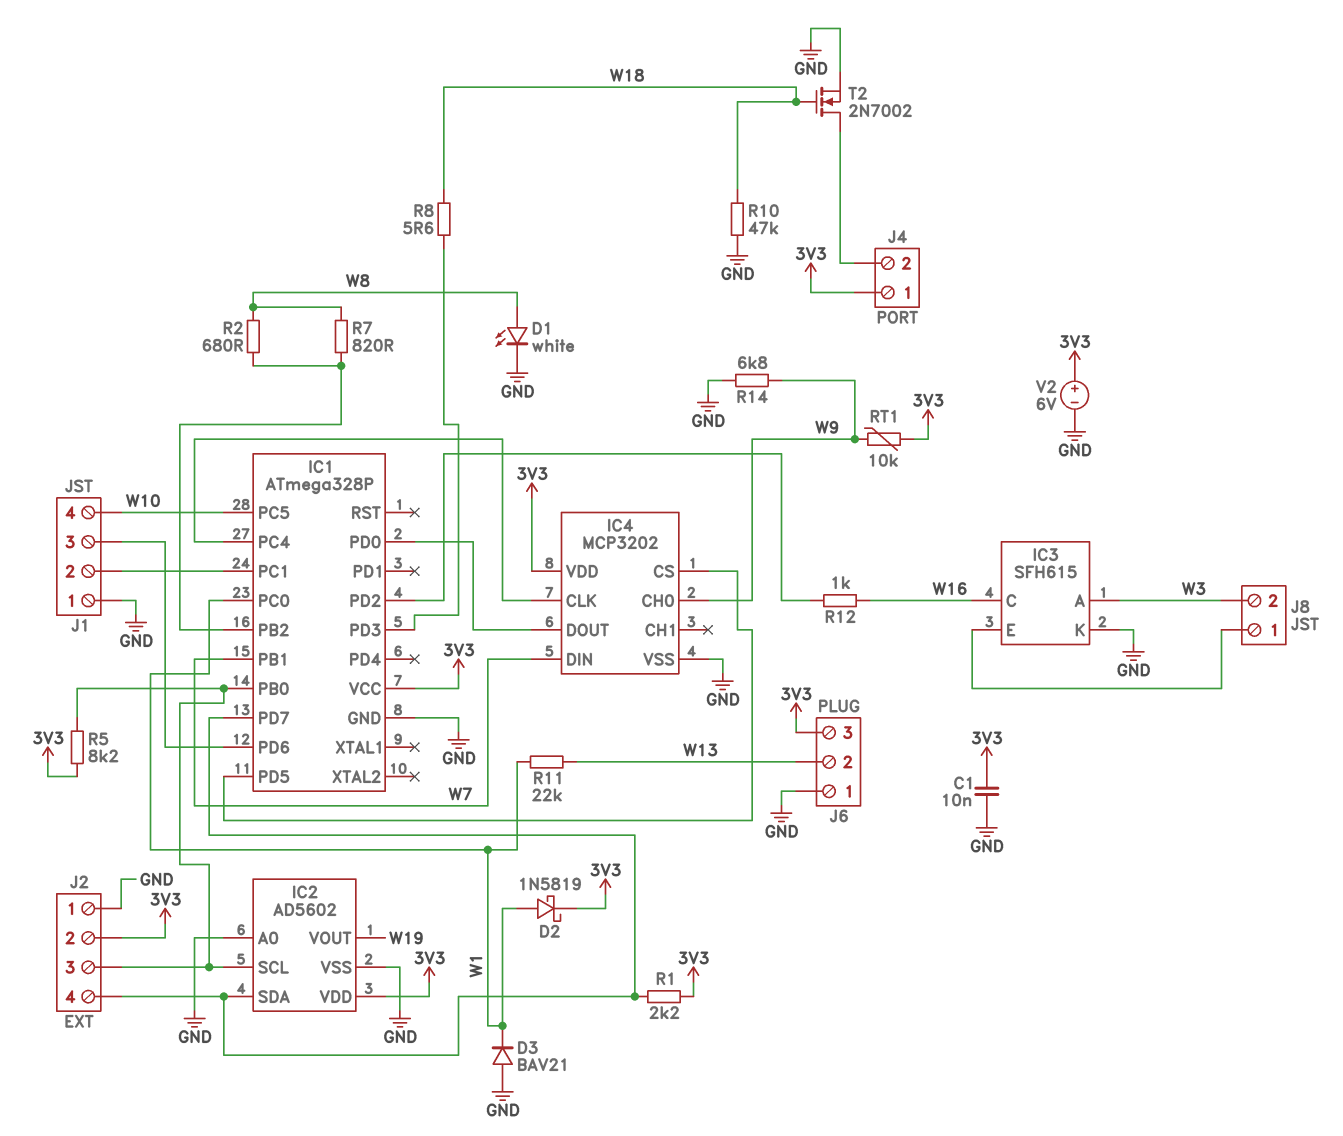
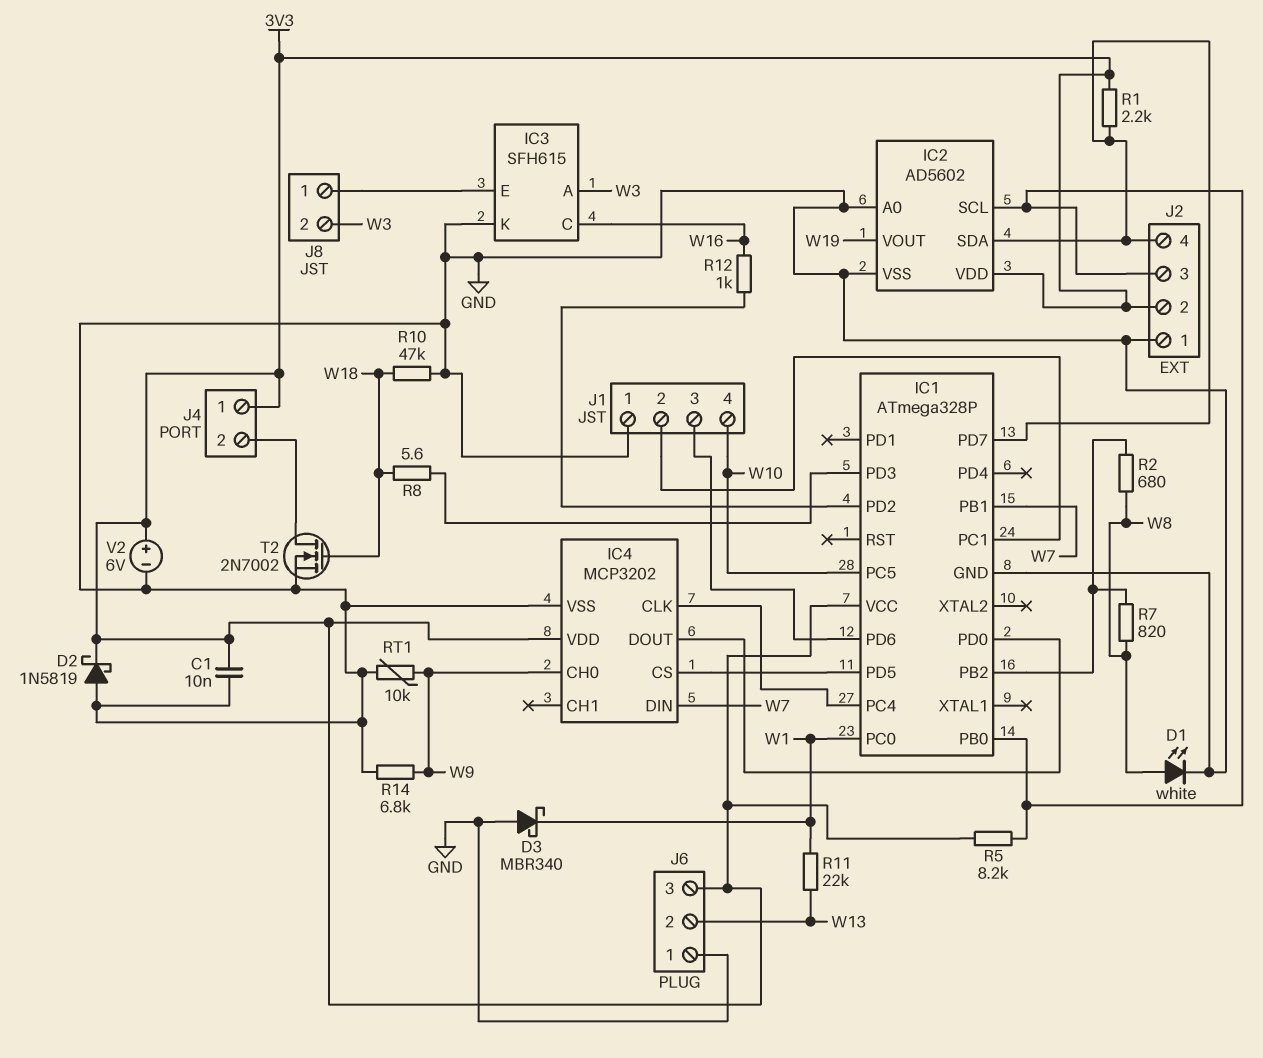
D2: schottky 1N5819 (A W1, K 3V3) -> schottky 1N5819 (A GND, K 3V3)
D3: diode BAV21 (A GND, K W1) -> schottky MBR340 (A GND, K W1)
RT1: 10k (3V3, W9) -> 10k (GND, W9)

